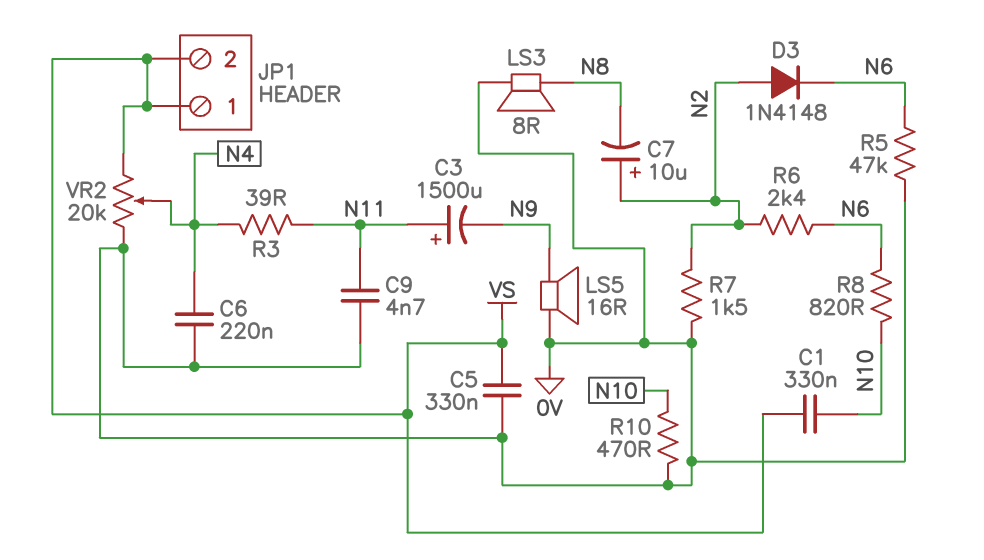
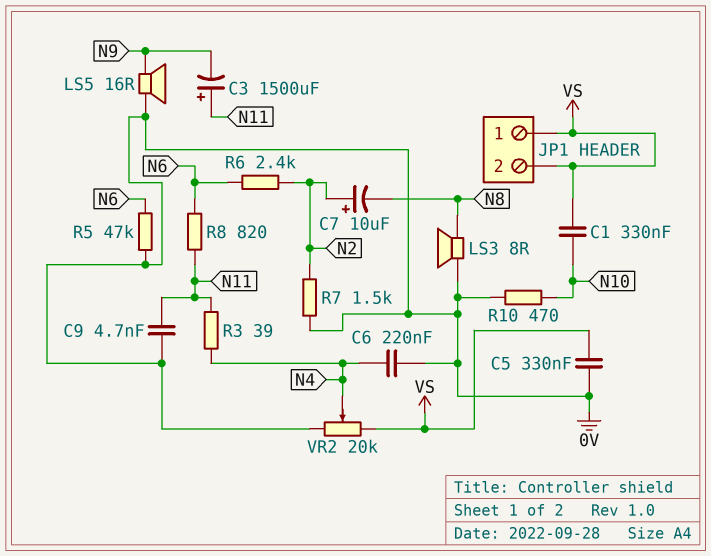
D3: diode 1N4148 (A N2, K N6) -> none
R8: 820 (N6, N10) -> 820 (N6, N11)

